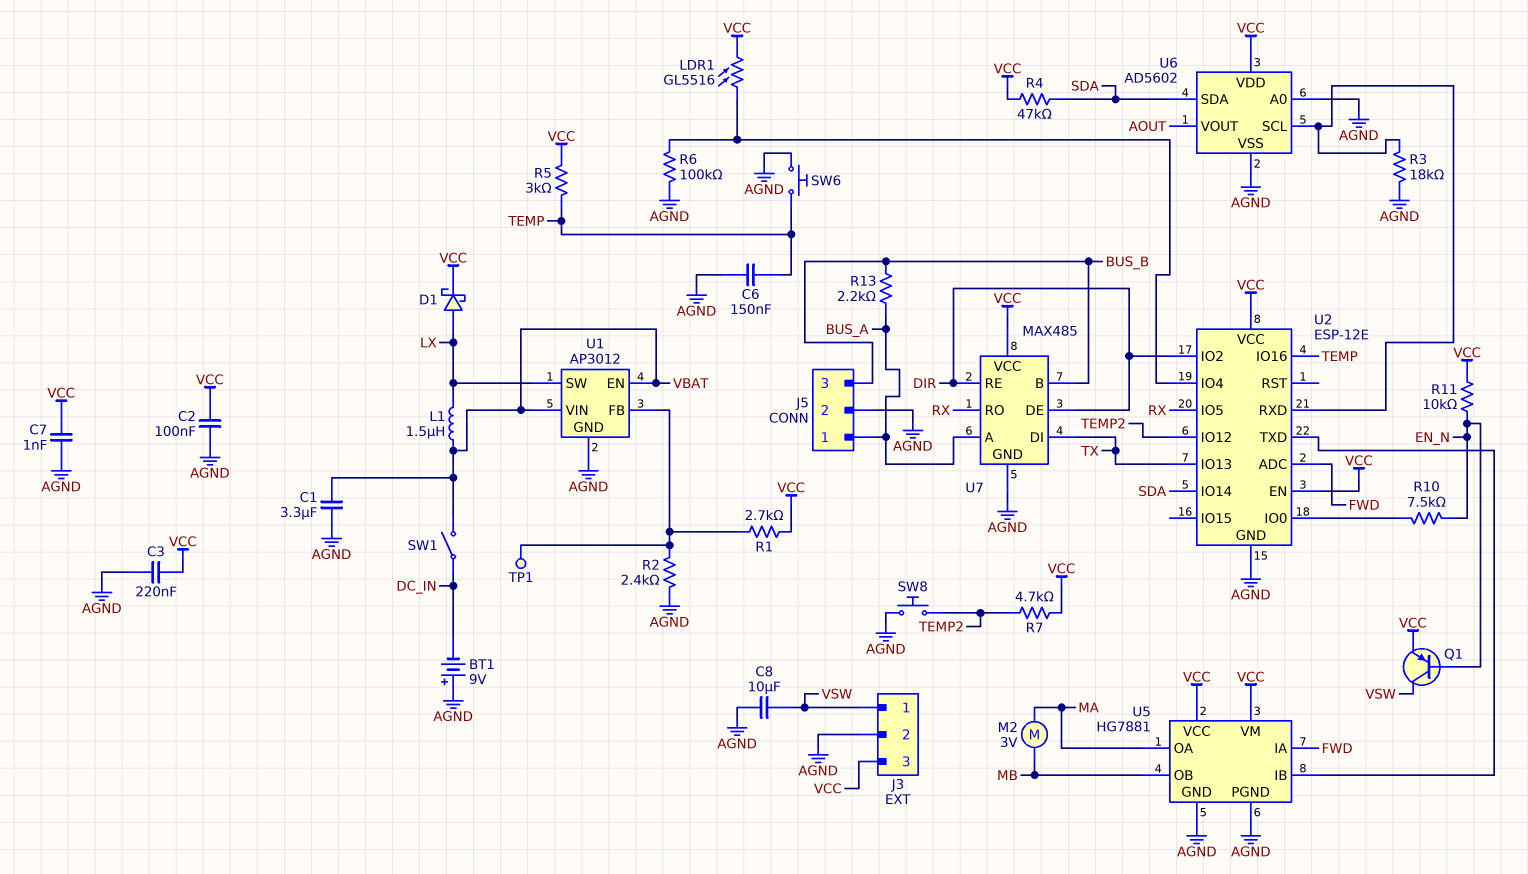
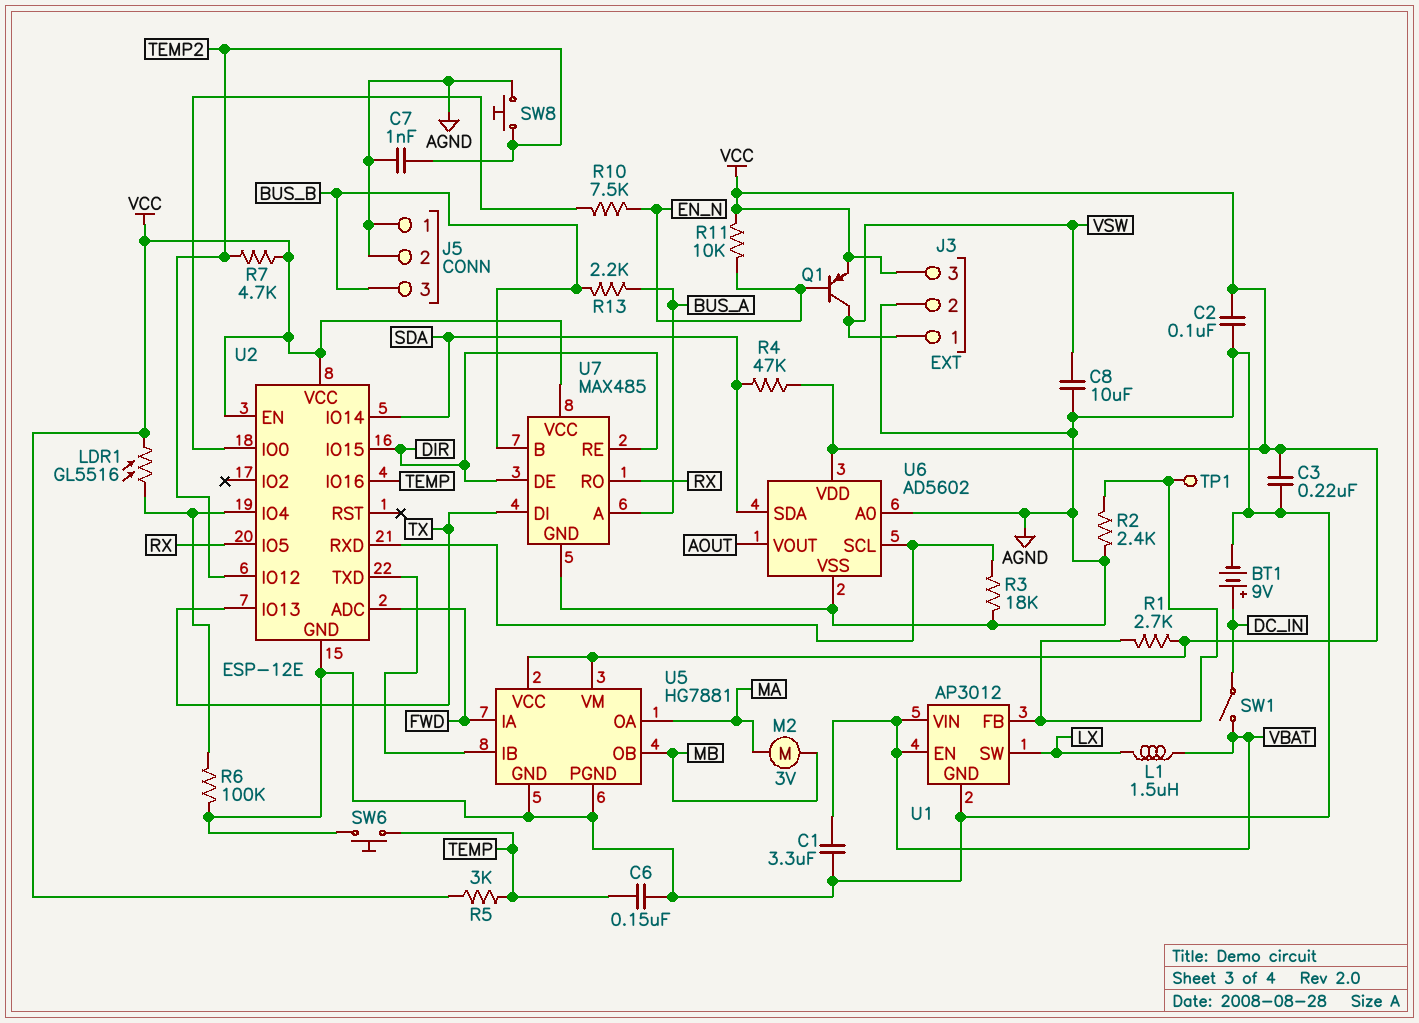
BT1: 9V (plus AGND, minus DC_IN) -> 9V (plus DC_IN, minus AGND)
C7: 1nF (AGND, VCC) -> 1nF (AGND, TEMP2)
D1: schottky (A LX, K VCC) -> none
J5 pin 1: BUS_A -> AGND
U2 pin IO2: DIR -> none
U2 pin IO15: none -> DIR

